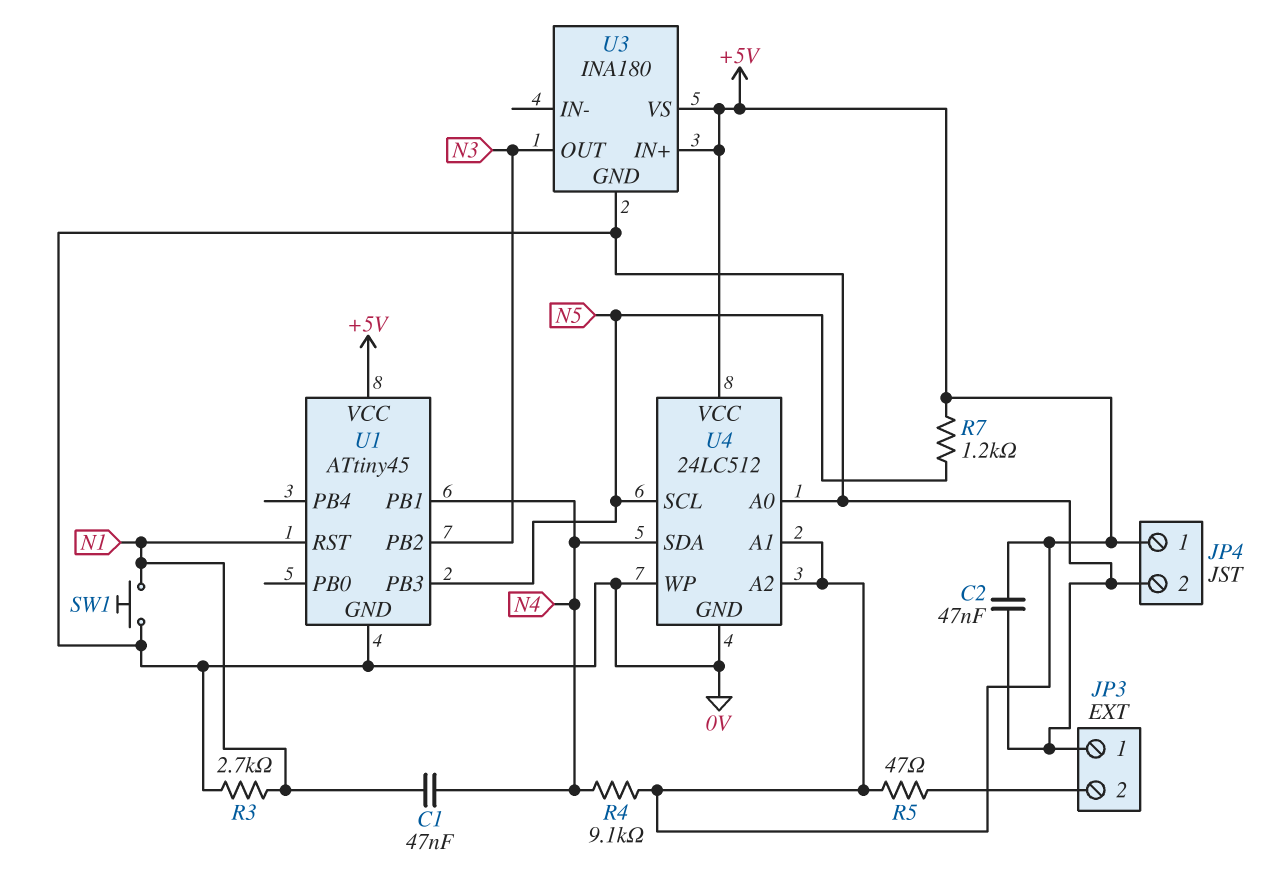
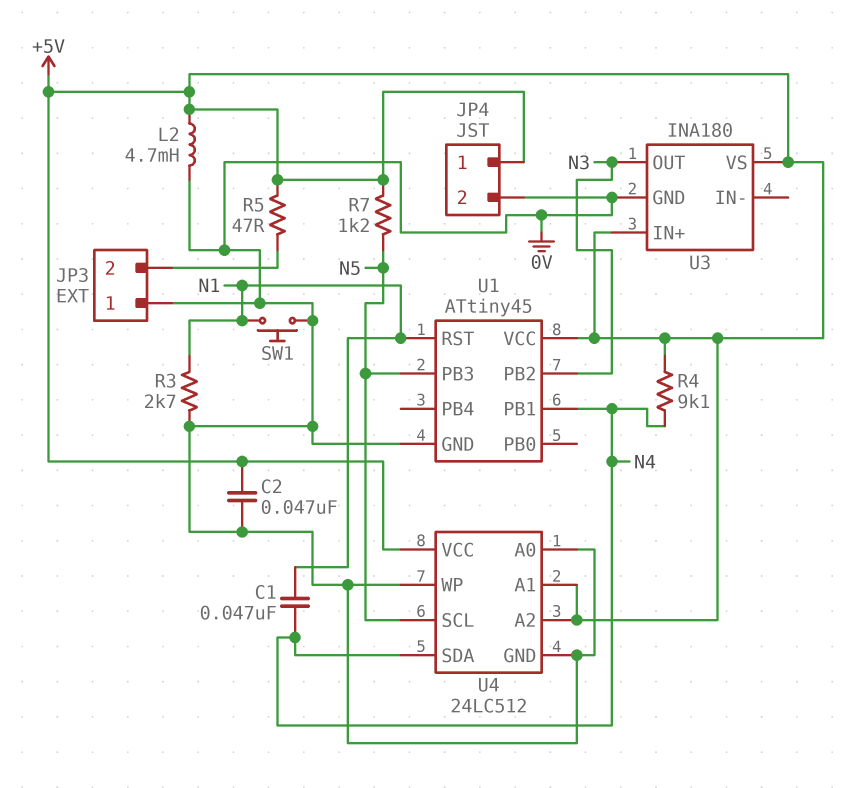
L2: none -> 4.7mH (+5V, 0V)

